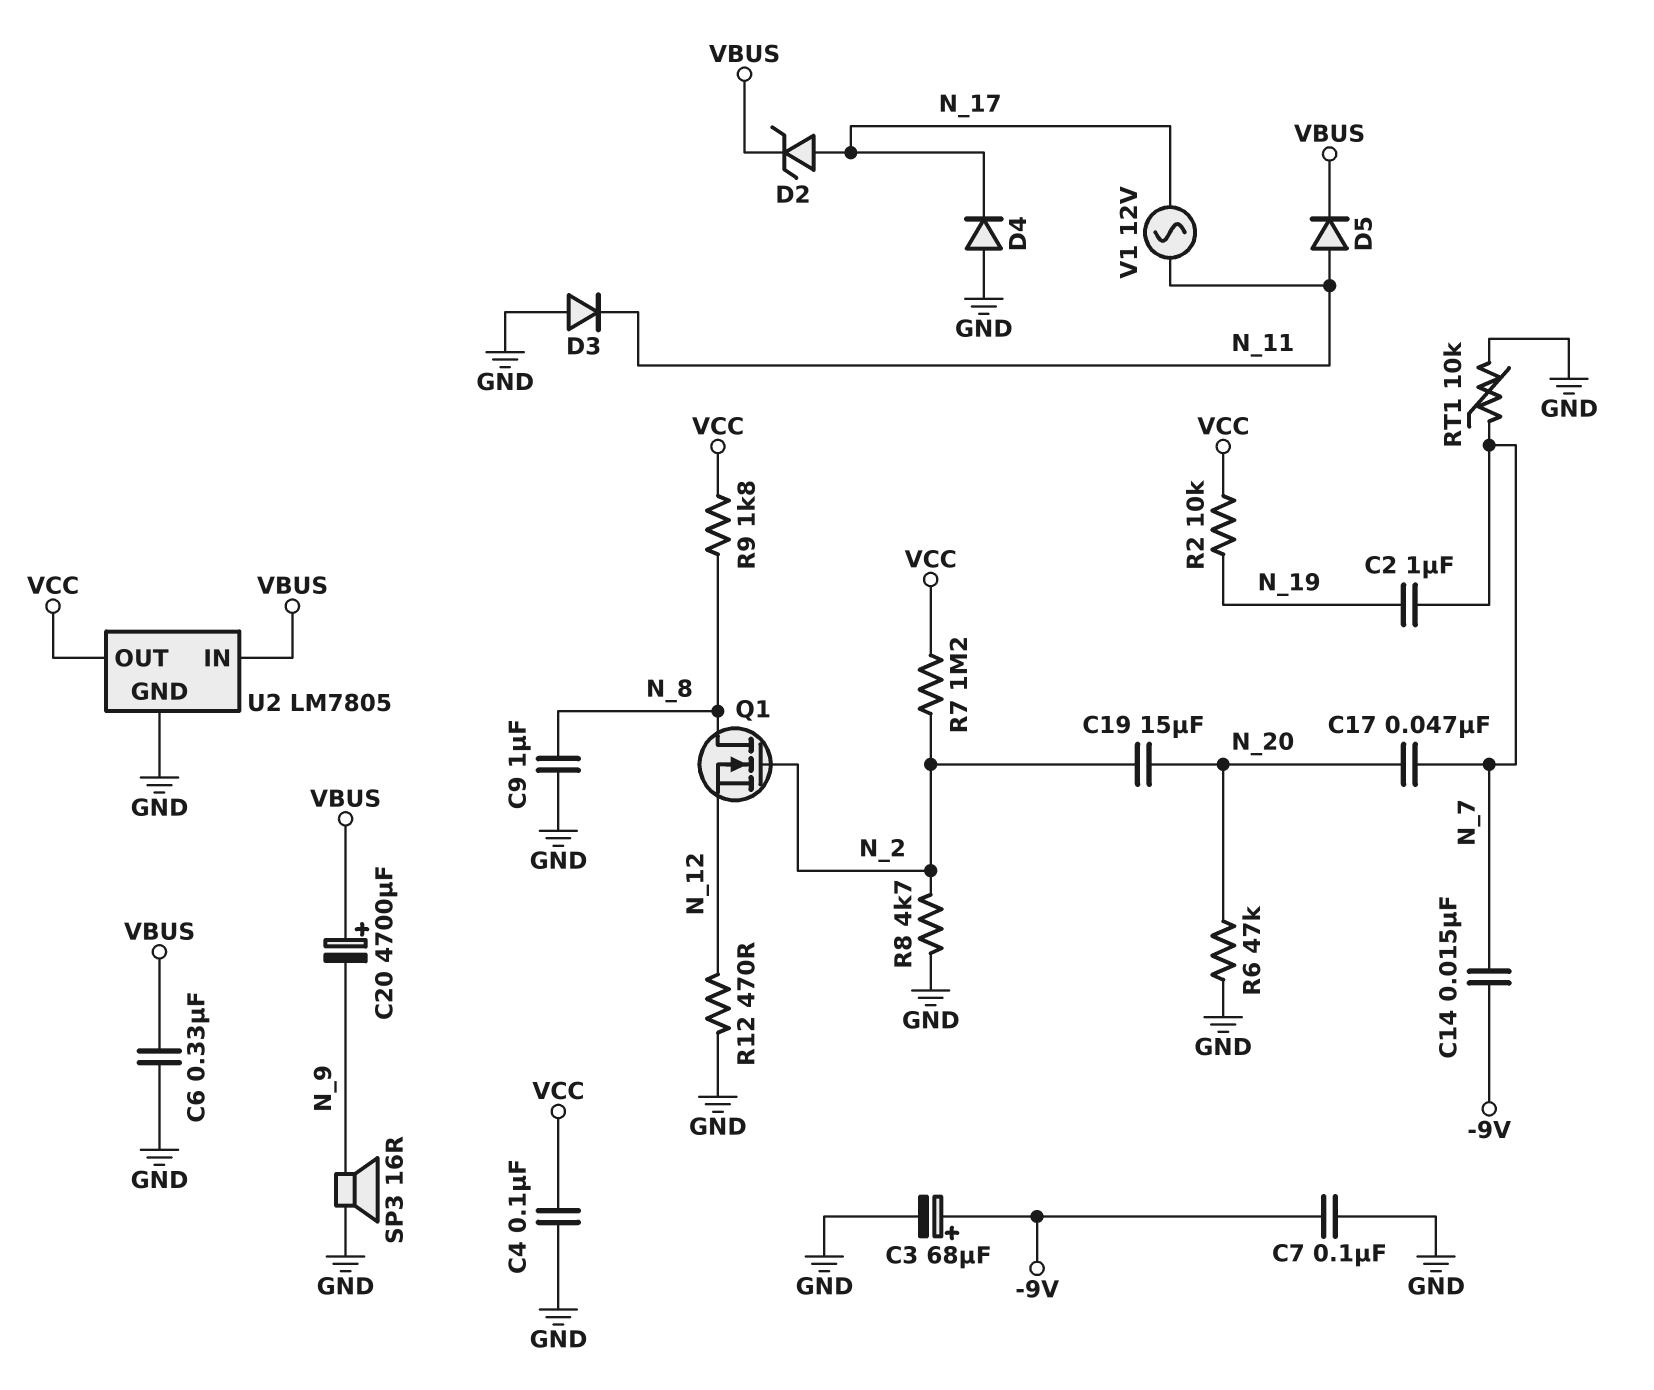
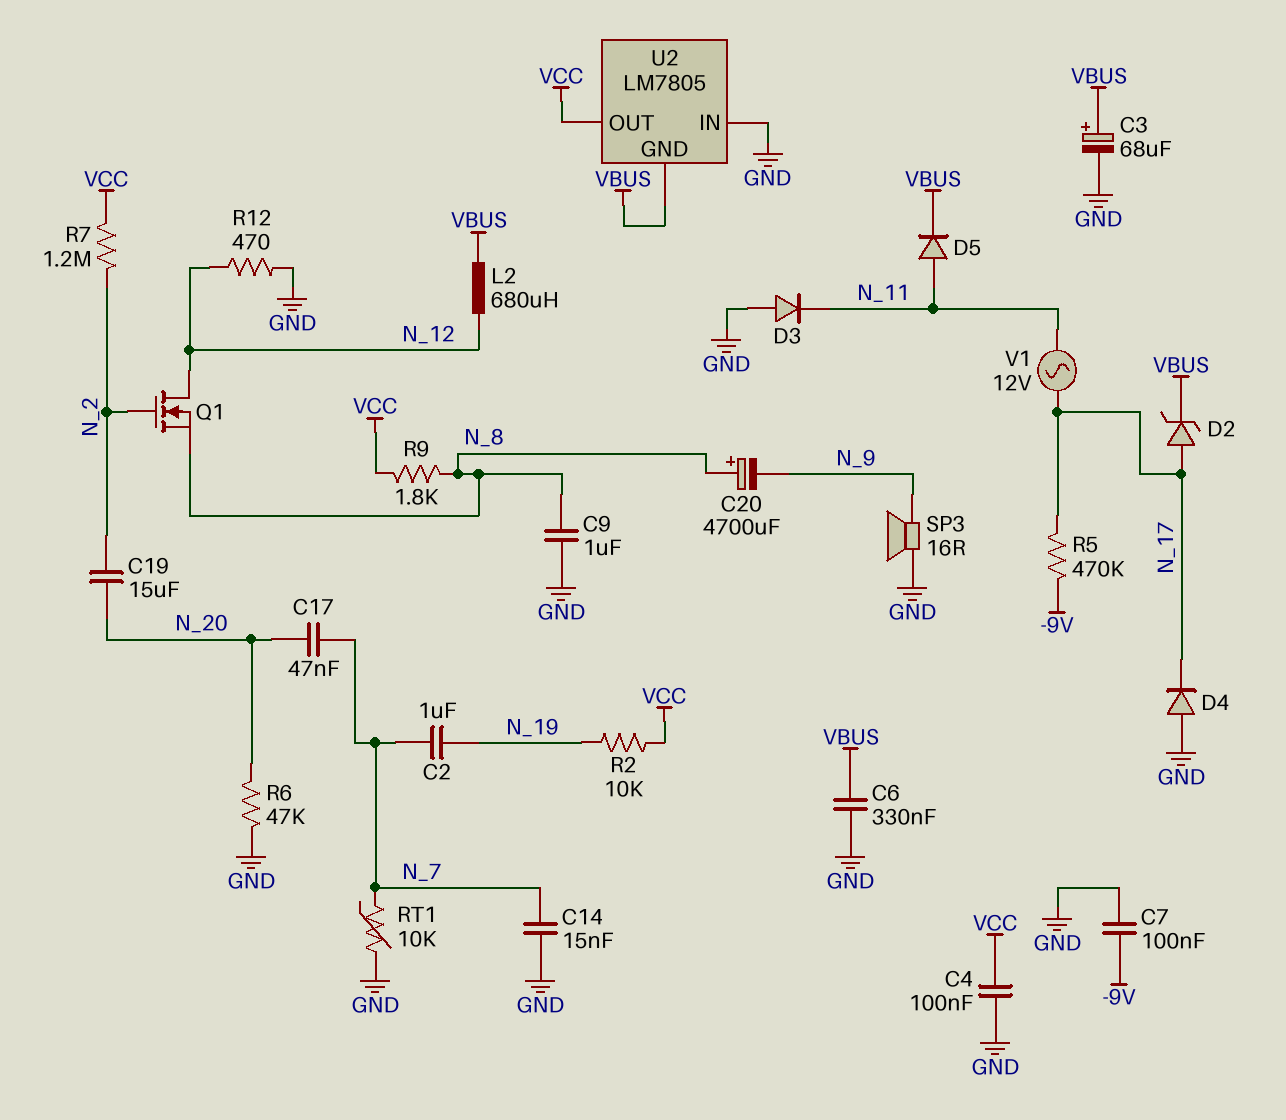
C3: 68uF (plus -9V, minus GND) -> 68uF (plus VBUS, minus GND)
C14: 15nF (-9V, N_7) -> 15nF (GND, N_7)
C20: 4700uF (plus VBUS, minus N_9) -> 4700uF (plus N_8, minus N_9)
L2: none -> 680uH (N_12, VBUS)
Q1: NMOS (G N_2, D N_8, S N_12) -> NMOS (G N_2, D N_12, S N_8)
R5: none -> 470k (-9V, N_17)
R8: 4.7k (GND, N_2) -> none
U2 pin GND: GND -> VBUS
U2 pin IN: VBUS -> GND

